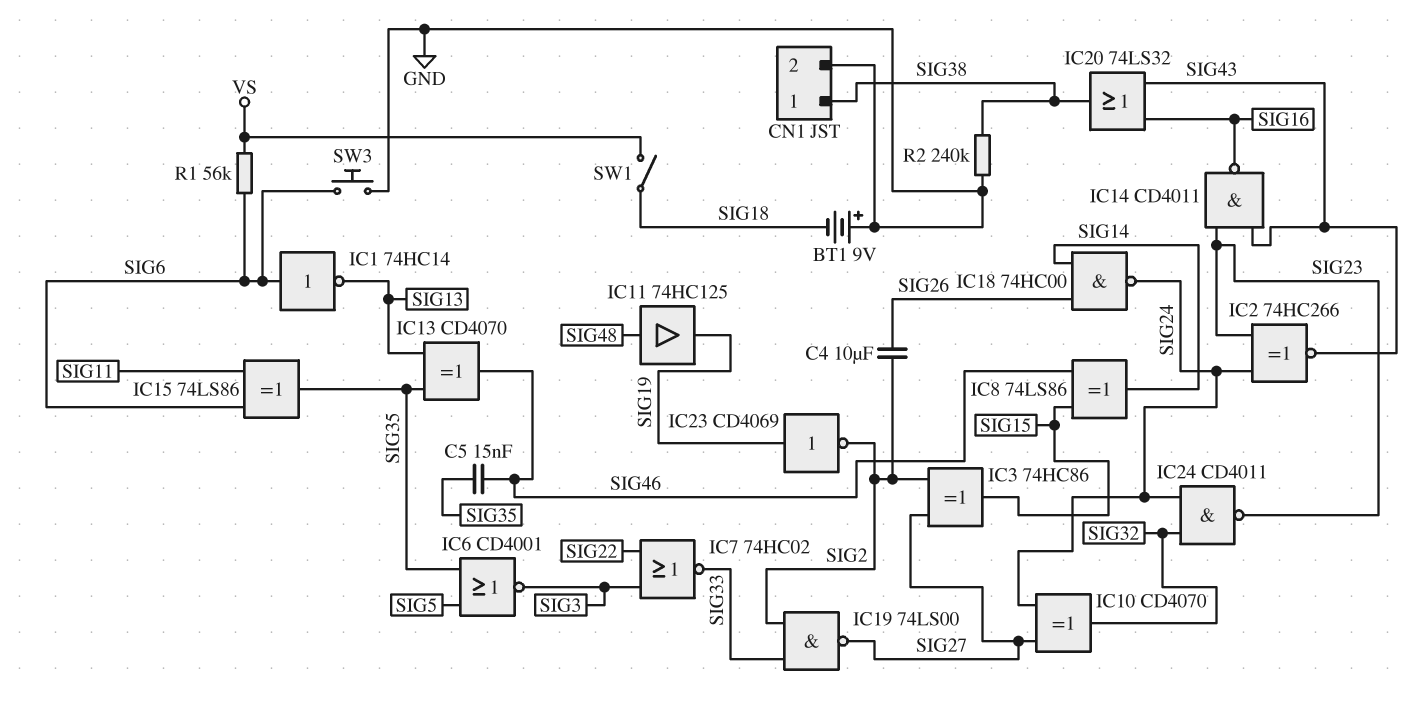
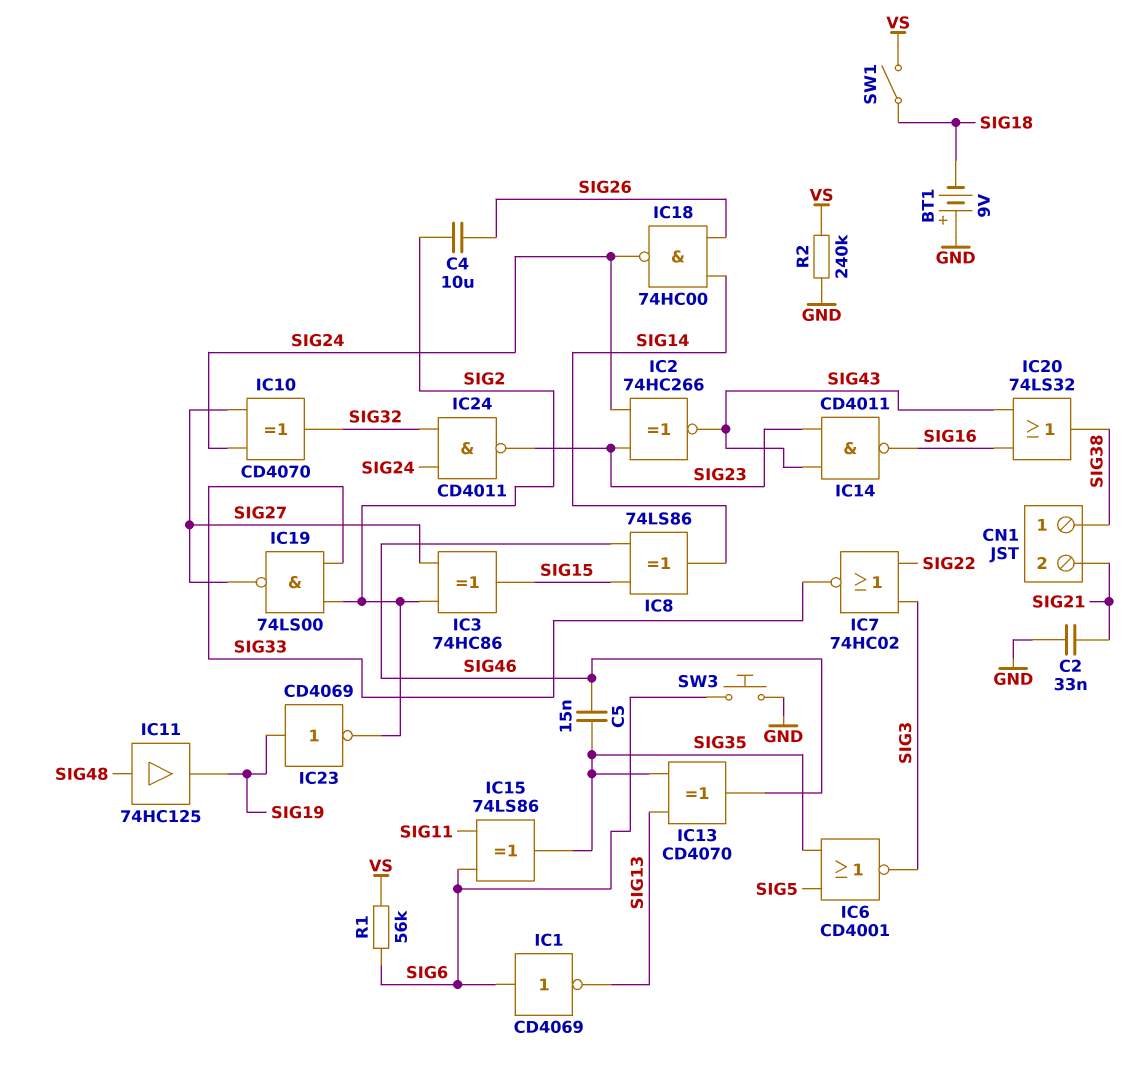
C2: none -> 33nF (GND, SIG21)
CN1 pin 2: GND -> SIG21
IC1: NOT 74HC14 (in SIG6, out SIG13) -> NOT CD4069 (in SIG6, out SIG13)
R2: 240k (GND, SIG38) -> 240k (GND, VS)

